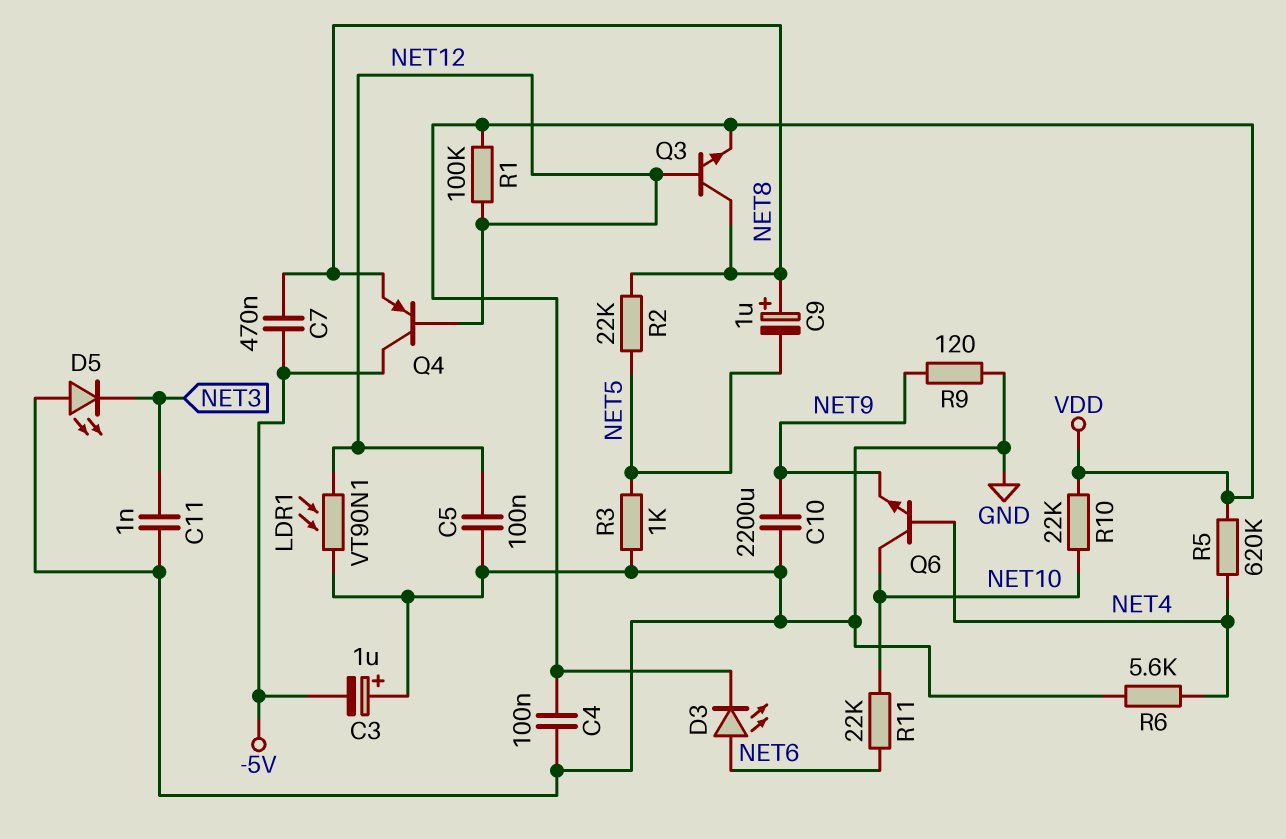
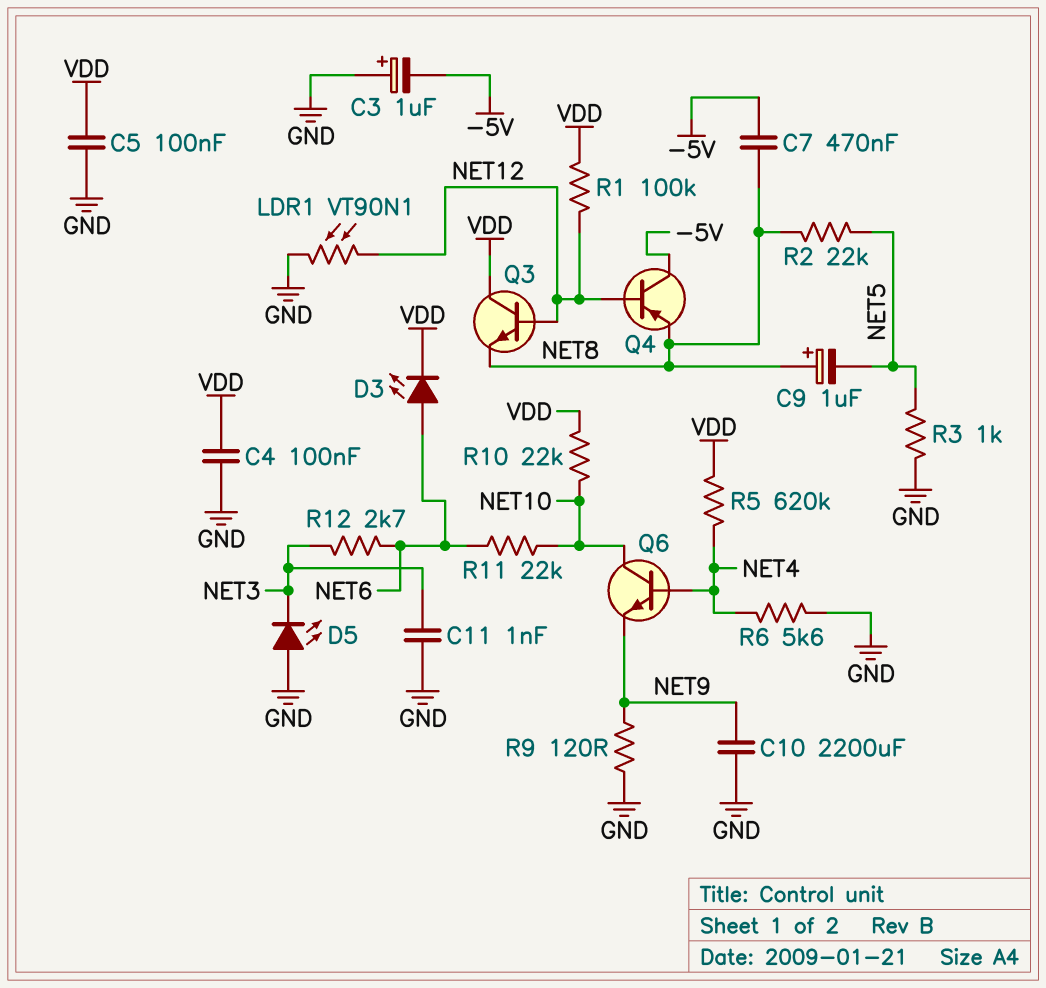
C5: 100nF (GND, NET12) -> 100nF (GND, VDD)
Q3: NPN (B NET12, C NET8, E VDD) -> NPN (B NET12, C VDD, E NET8)
R12: none -> 2.7k (NET3, NET6)

